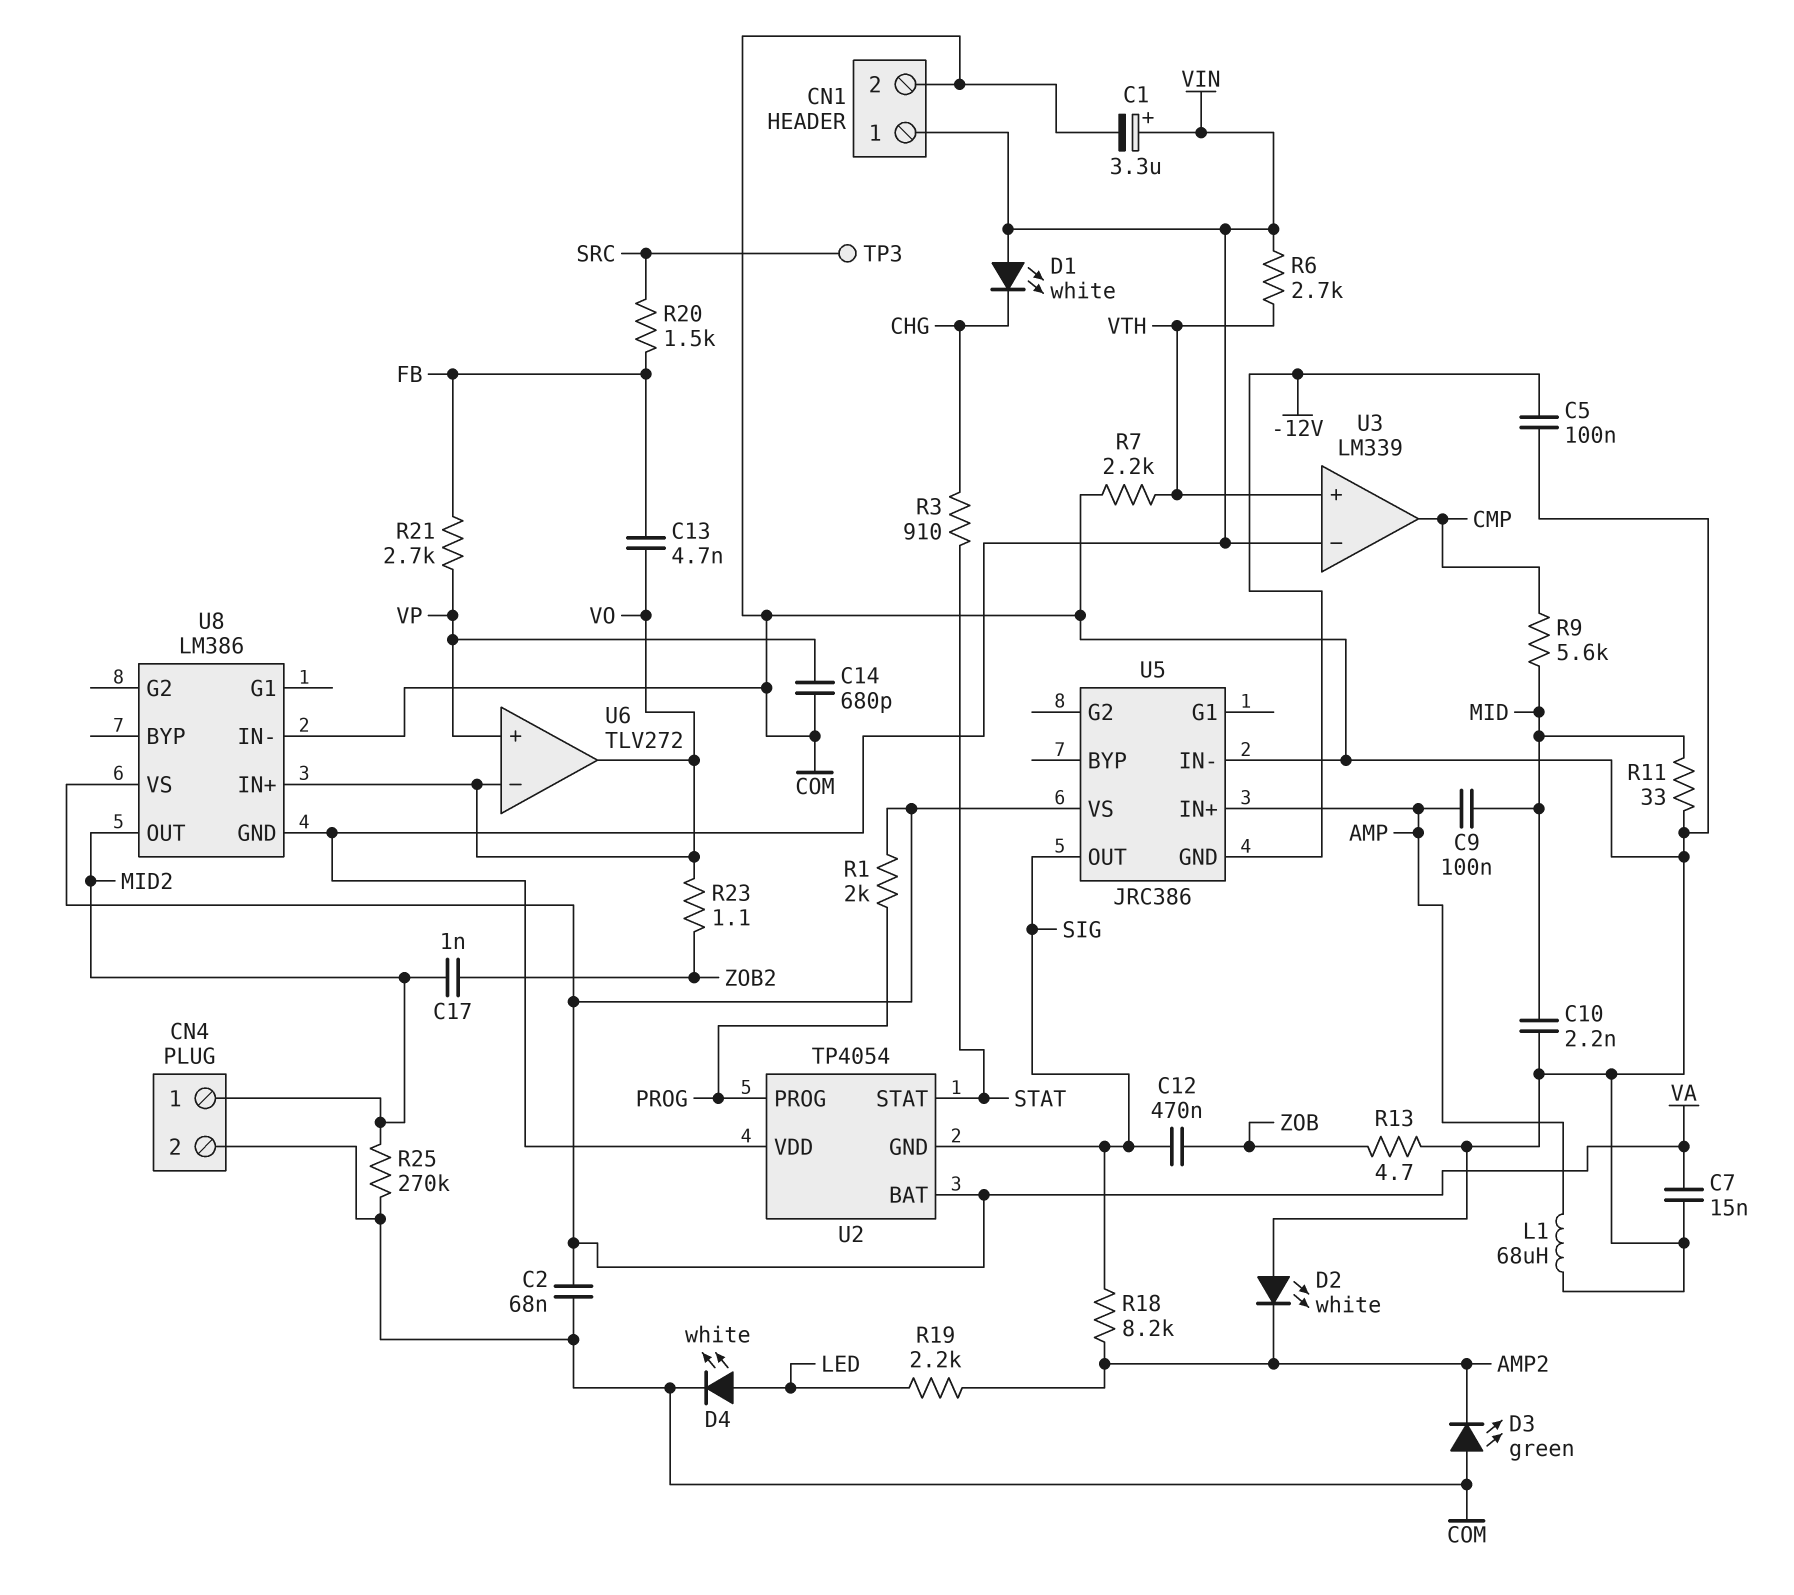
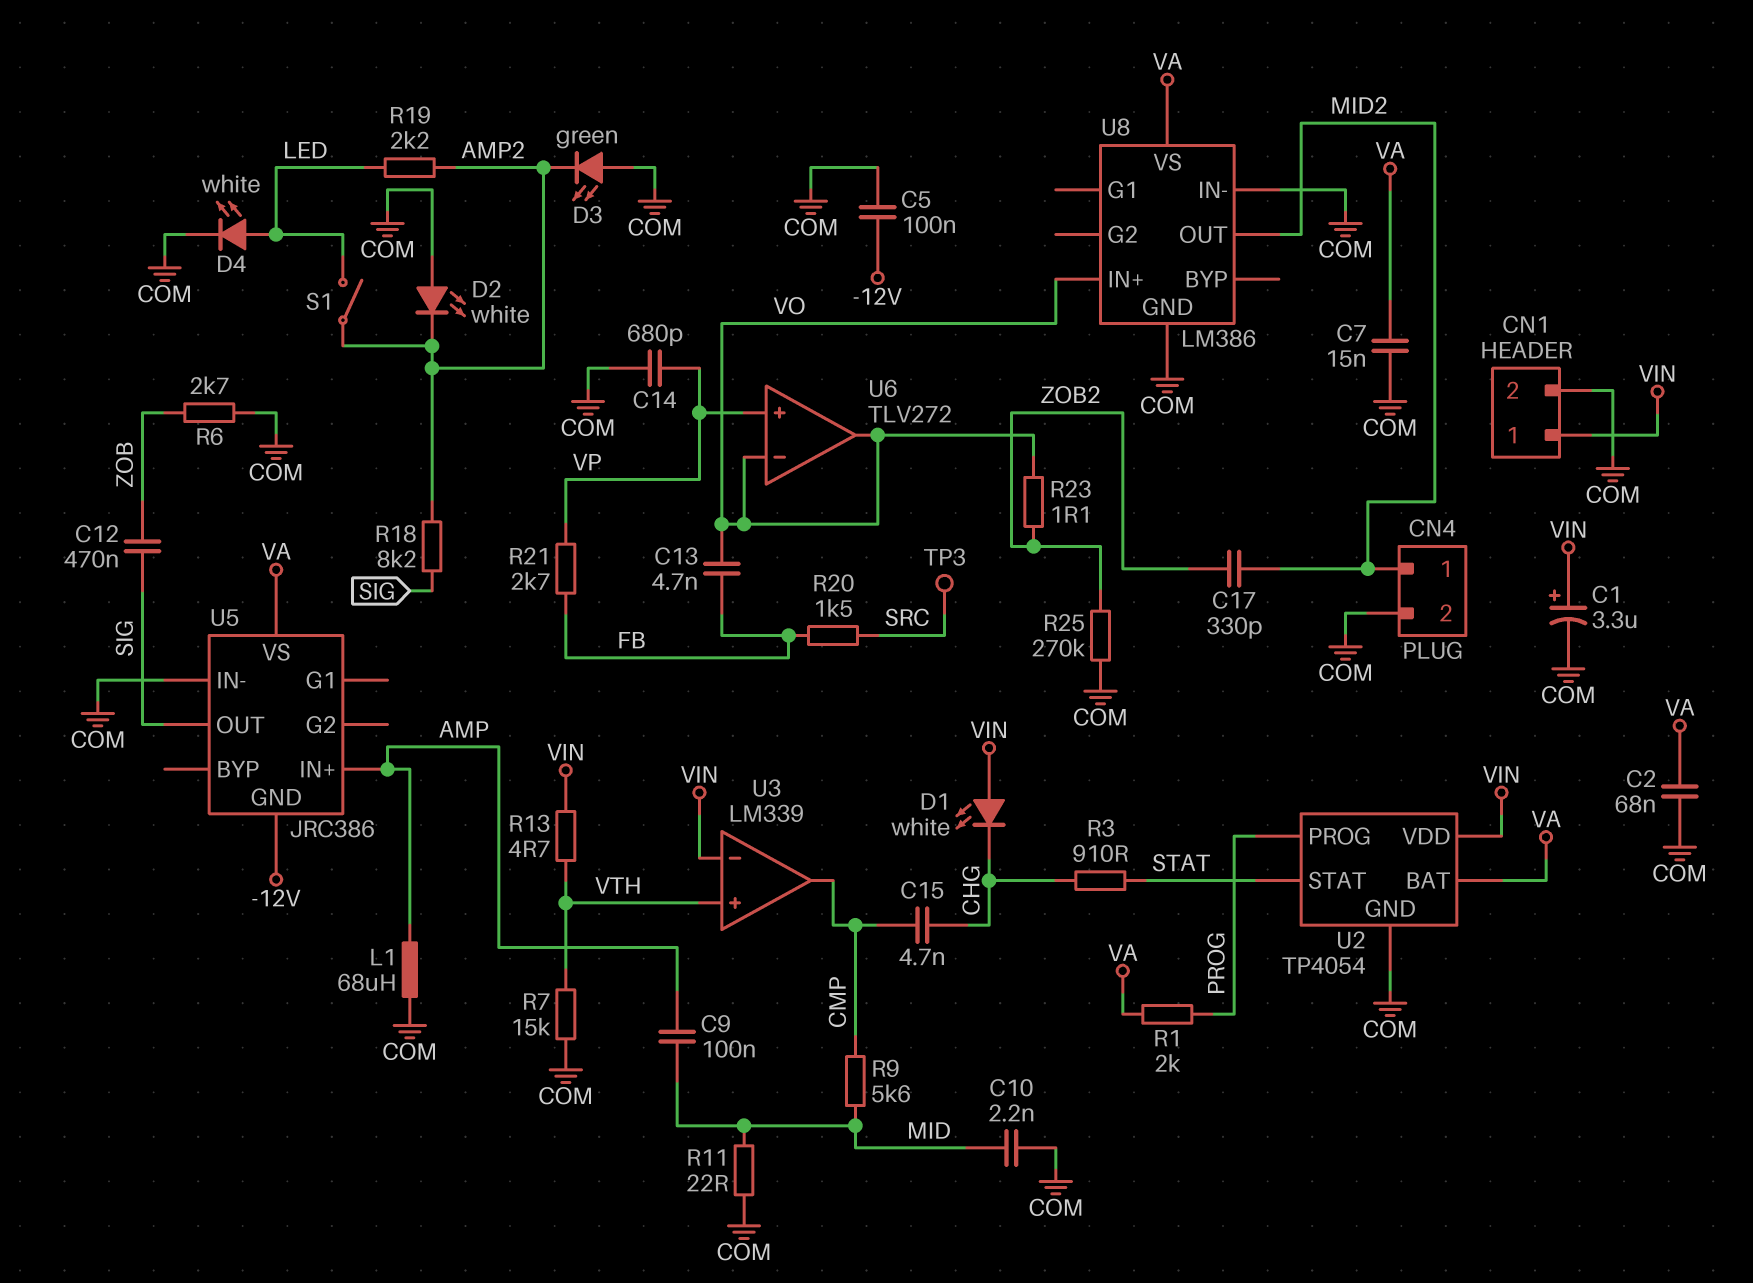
C15: none -> 4.7nF (CHG, CMP)
C17: 1nF (MID2, ZOB2) -> 330pF (MID2, ZOB2)
R6: 2.7k (VIN, VTH) -> 2.7k (COM, ZOB)
R7: 2.2k (COM, VTH) -> 15k (COM, VTH)
R11: 33 (COM, MID) -> 22 (COM, MID)
R13: 4.7 (COM, ZOB) -> 4.7 (VIN, VTH)
R25: 270k (COM, MID2) -> 270k (COM, ZOB2)
S1: none -> switch (AMP2, LED)
U2 pin GND: SIG -> COM
U8 pin GND: VIN -> COM

